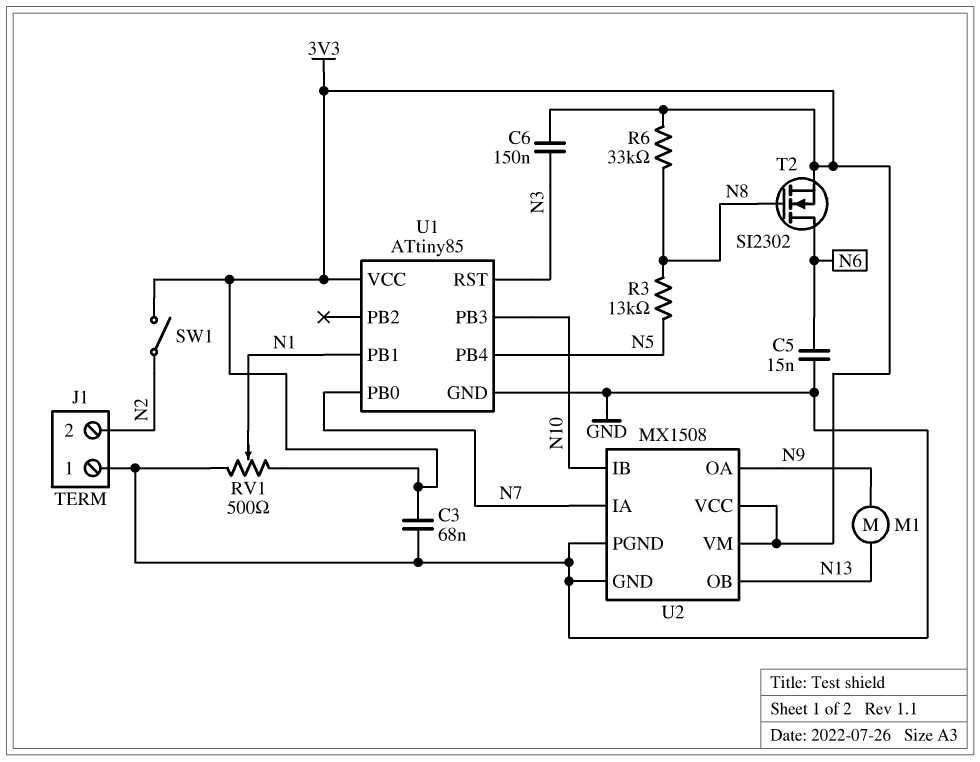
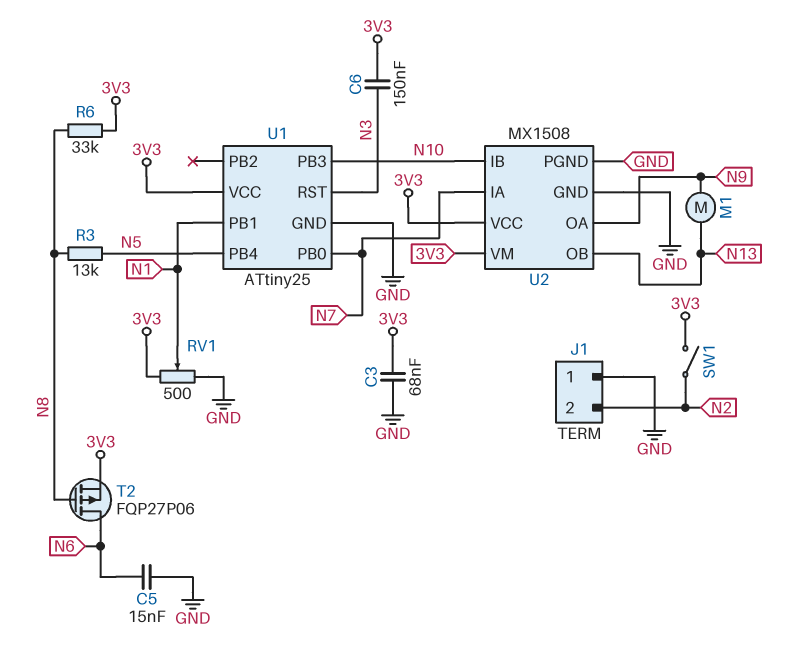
T2: NMOS SI2302 (G N8, D N6, S 3V3) -> PMOS FQP27P06 (G N8, D N6, S 3V3)
U1: ATtiny85 -> ATtiny25

